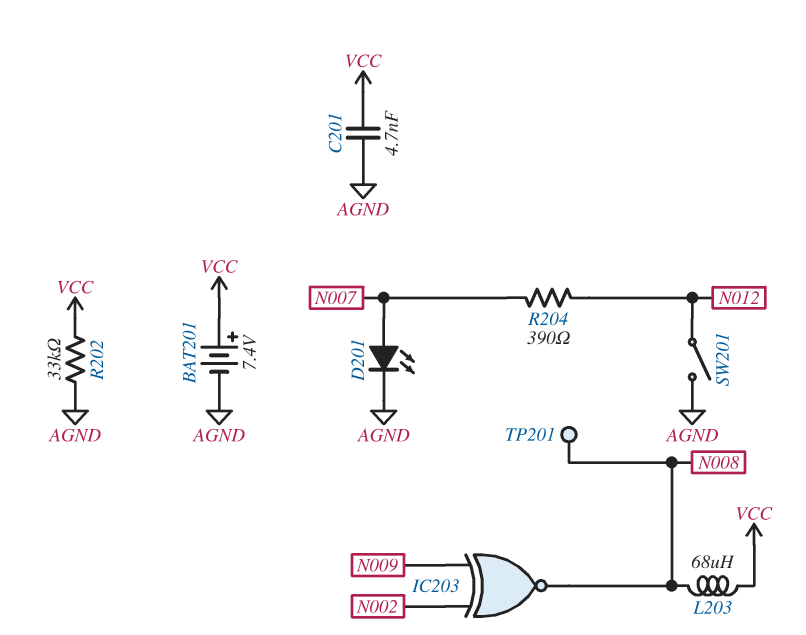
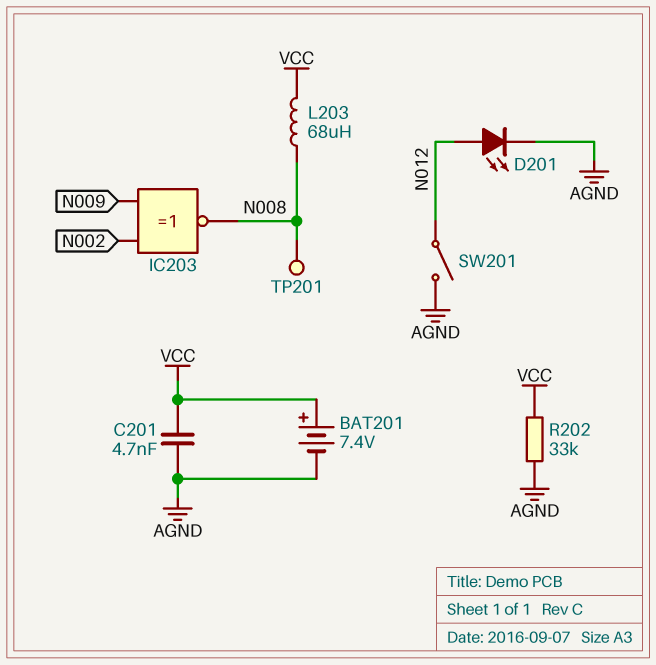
D201: LED (A N007, K AGND) -> LED (A N012, K AGND)
R204: 390 (N007, N012) -> none

